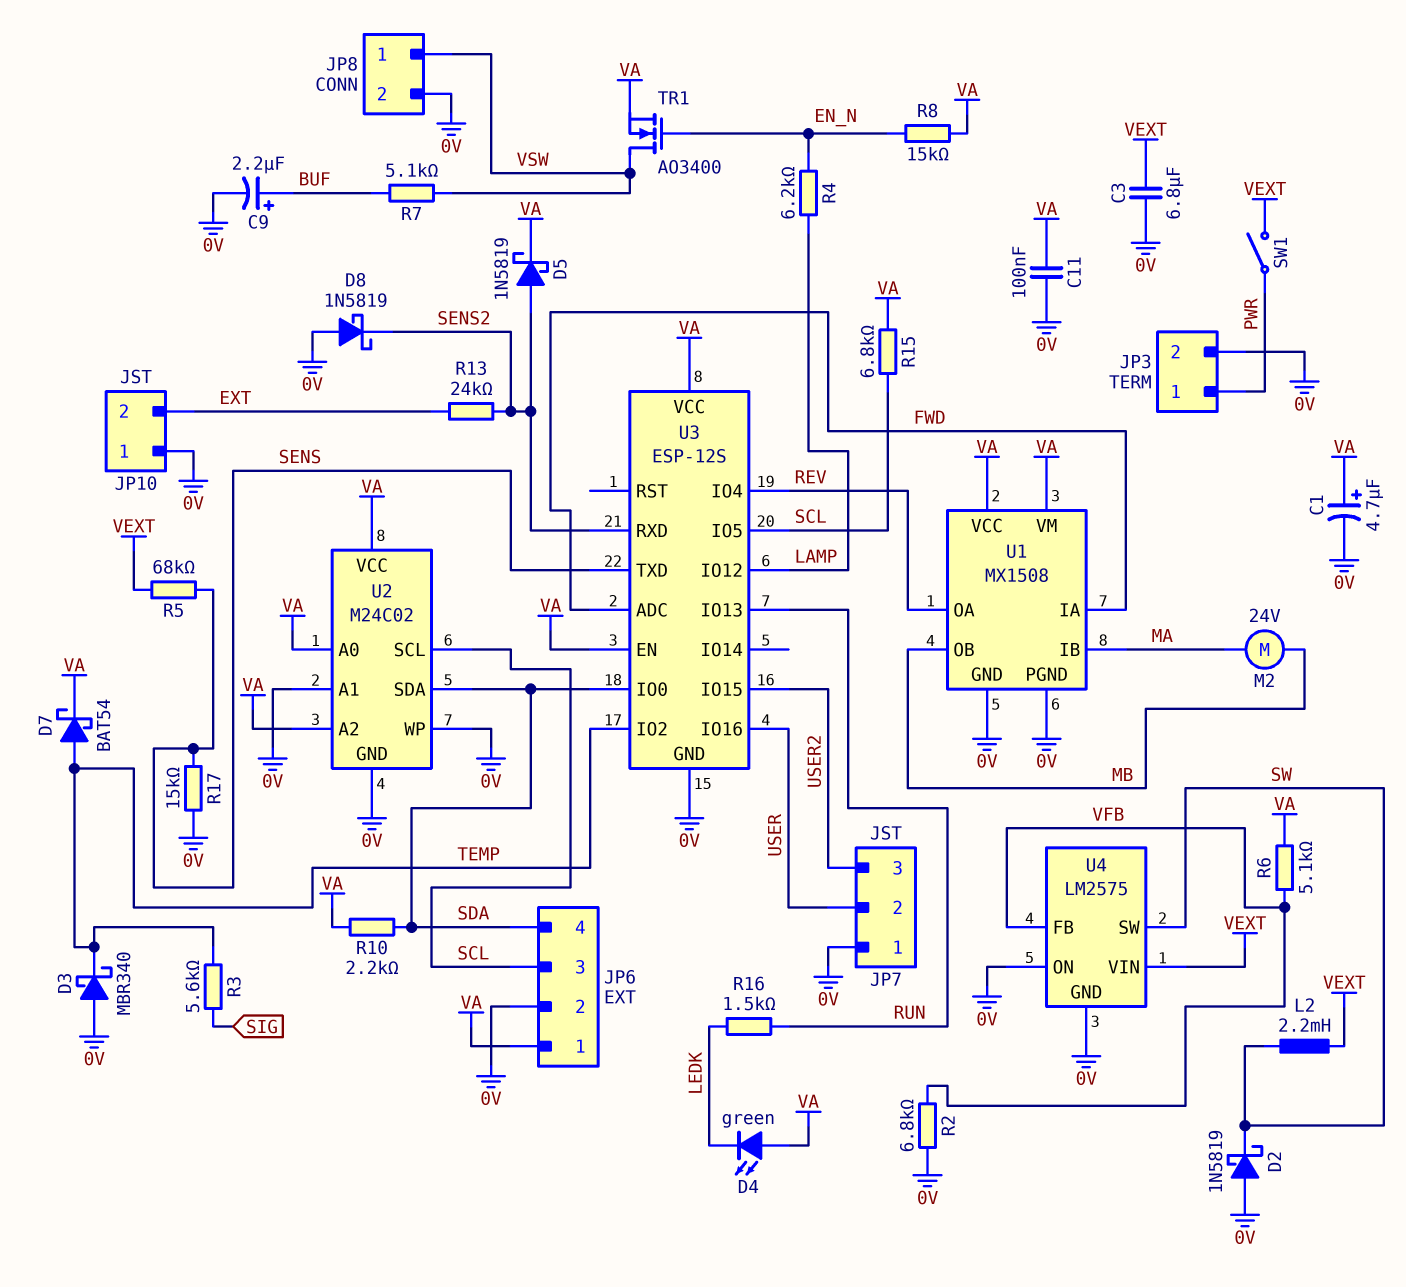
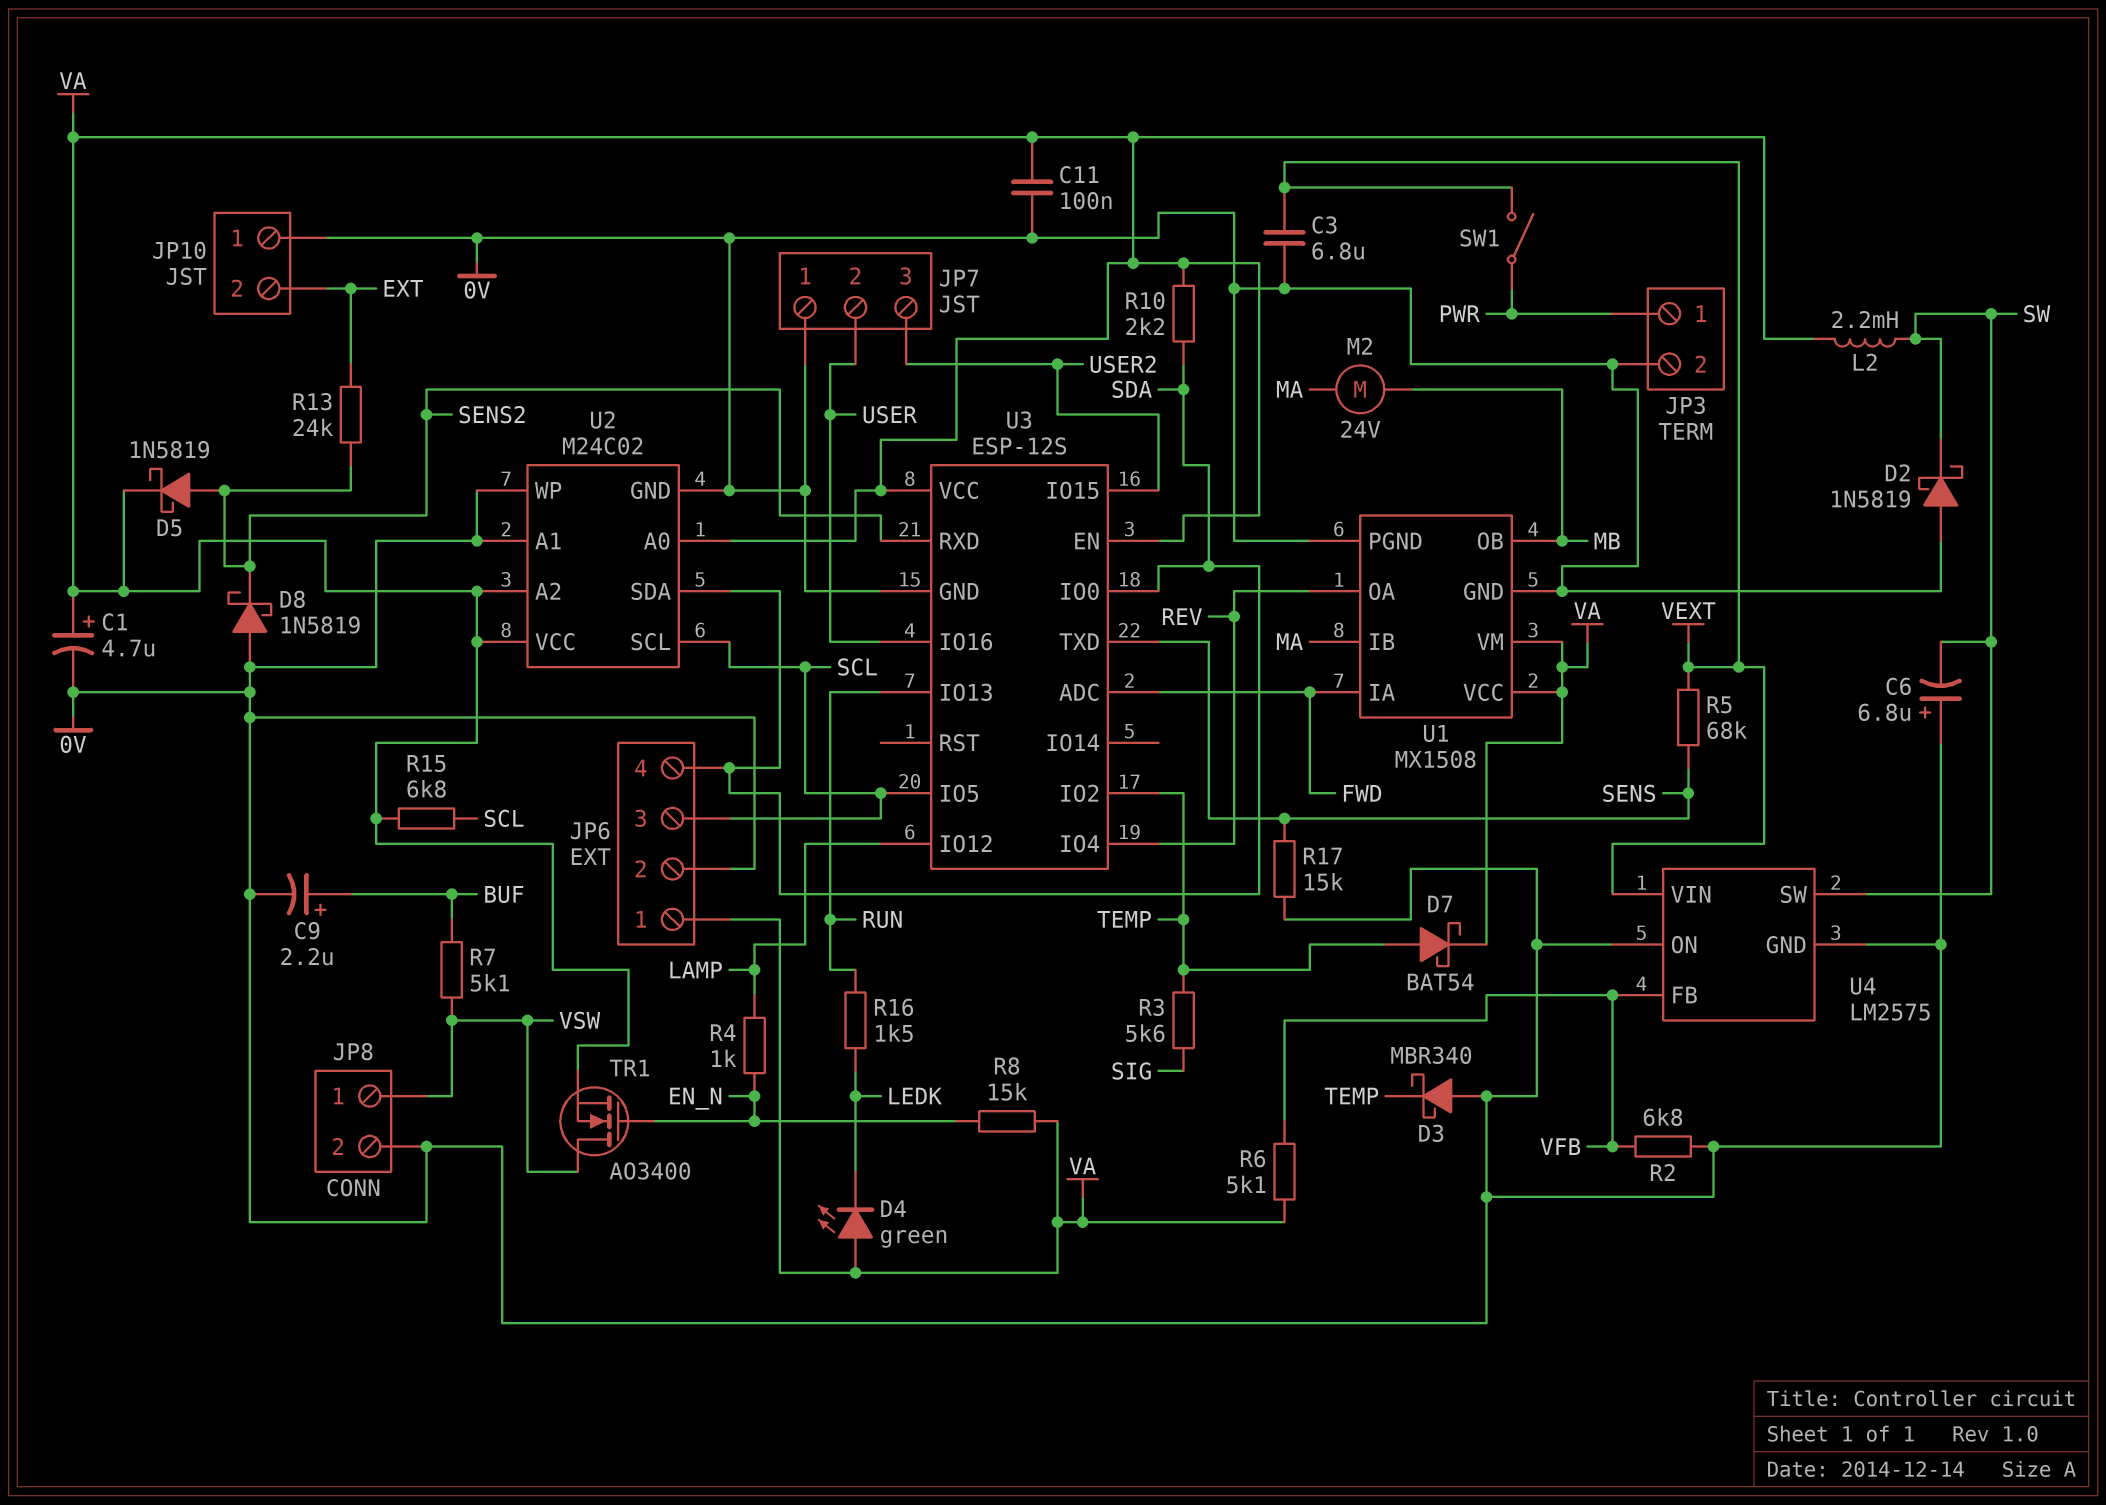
C6: none -> 6.8uF (plus 0V, minus SW)
L2: 2.2mH (SW, VEXT) -> 2.2mH (SW, VA)
R4: 6.2k (EN_N, LAMP) -> 1k (EN_N, LAMP)

